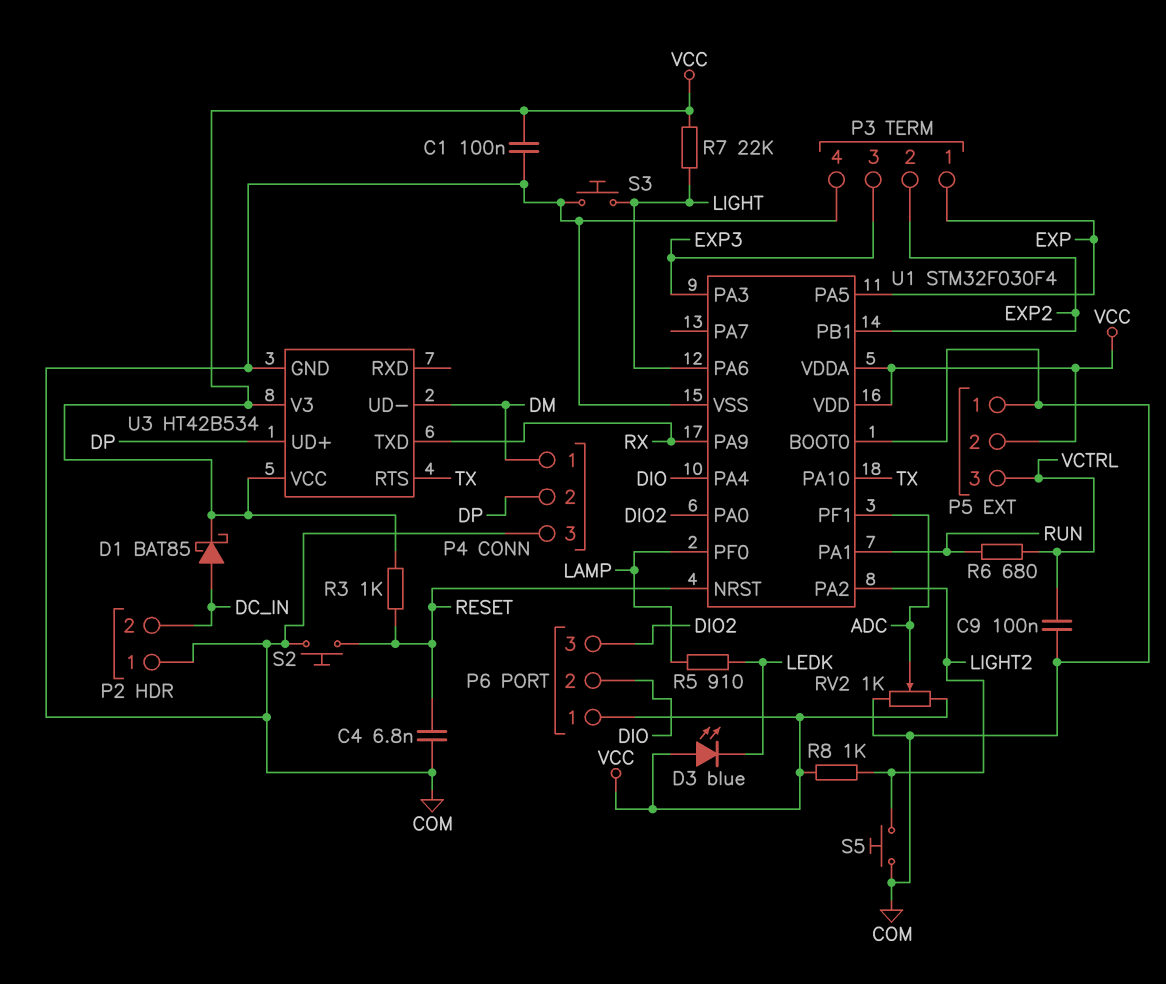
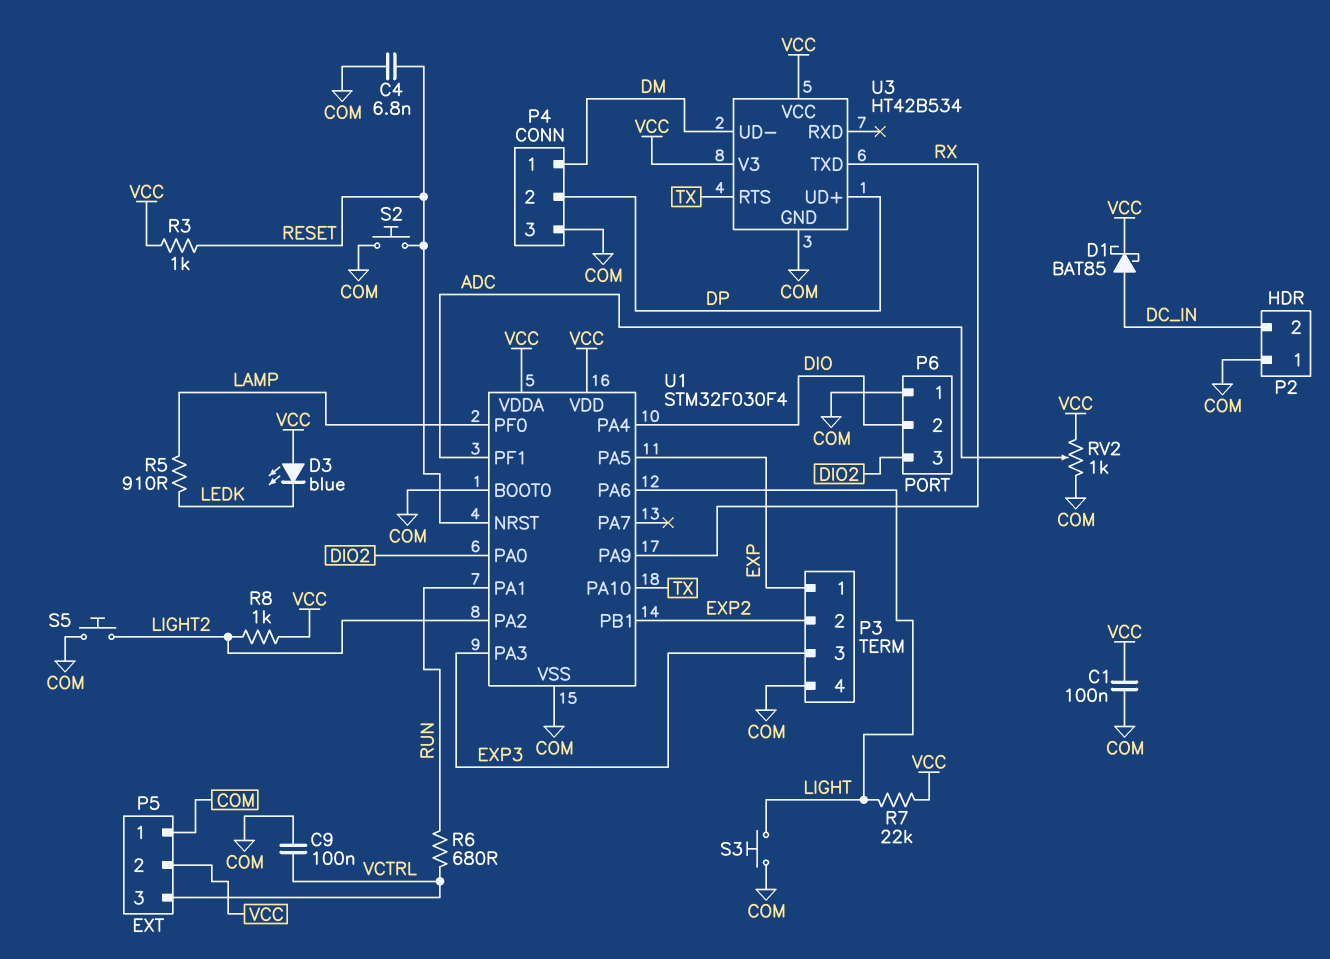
P6 pin 1: VCC -> COM

